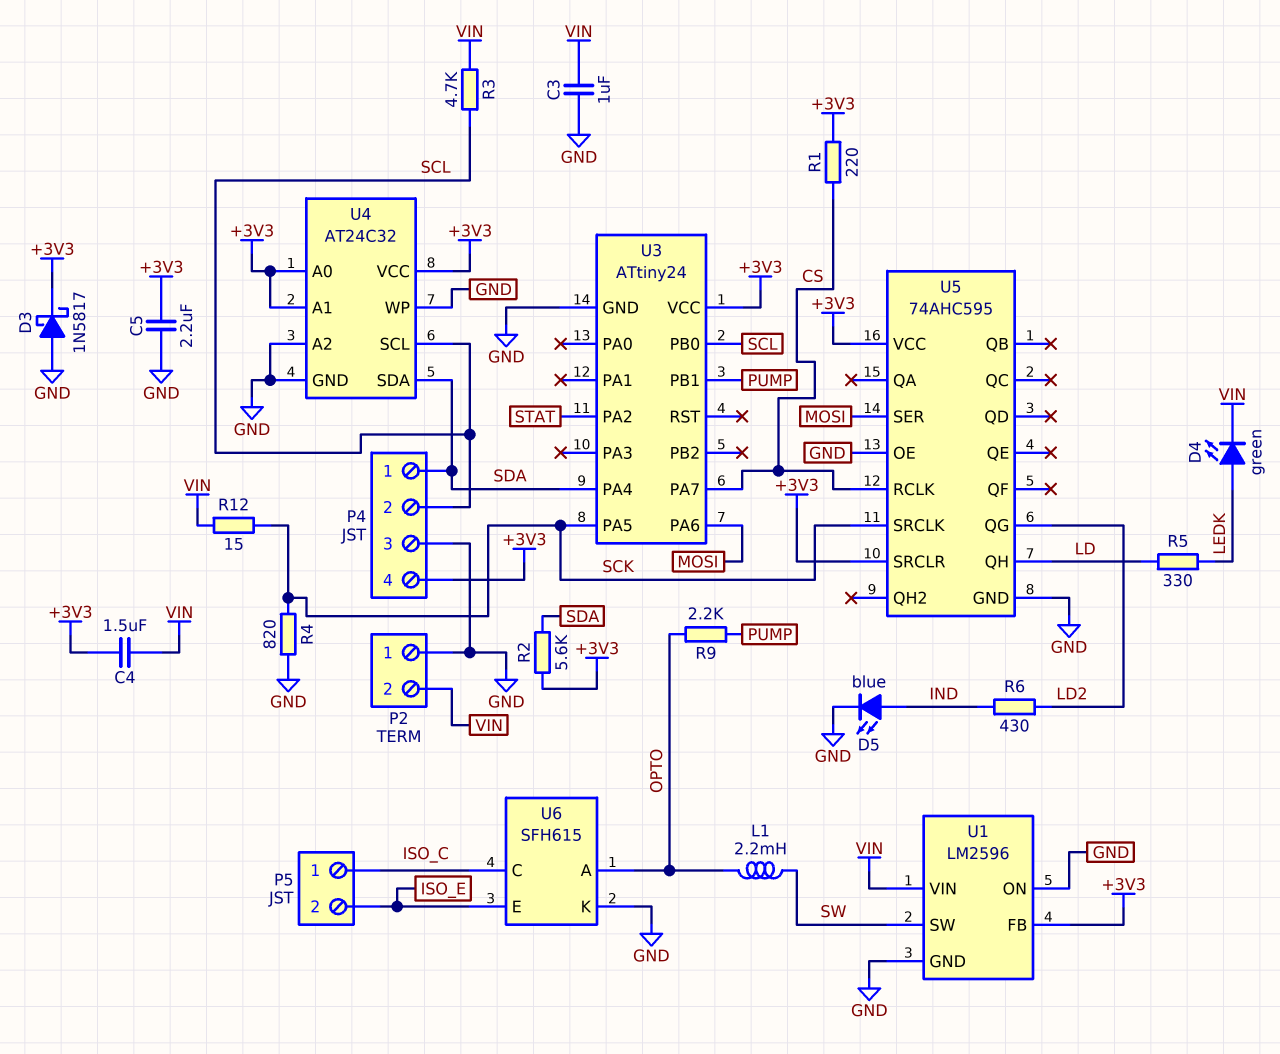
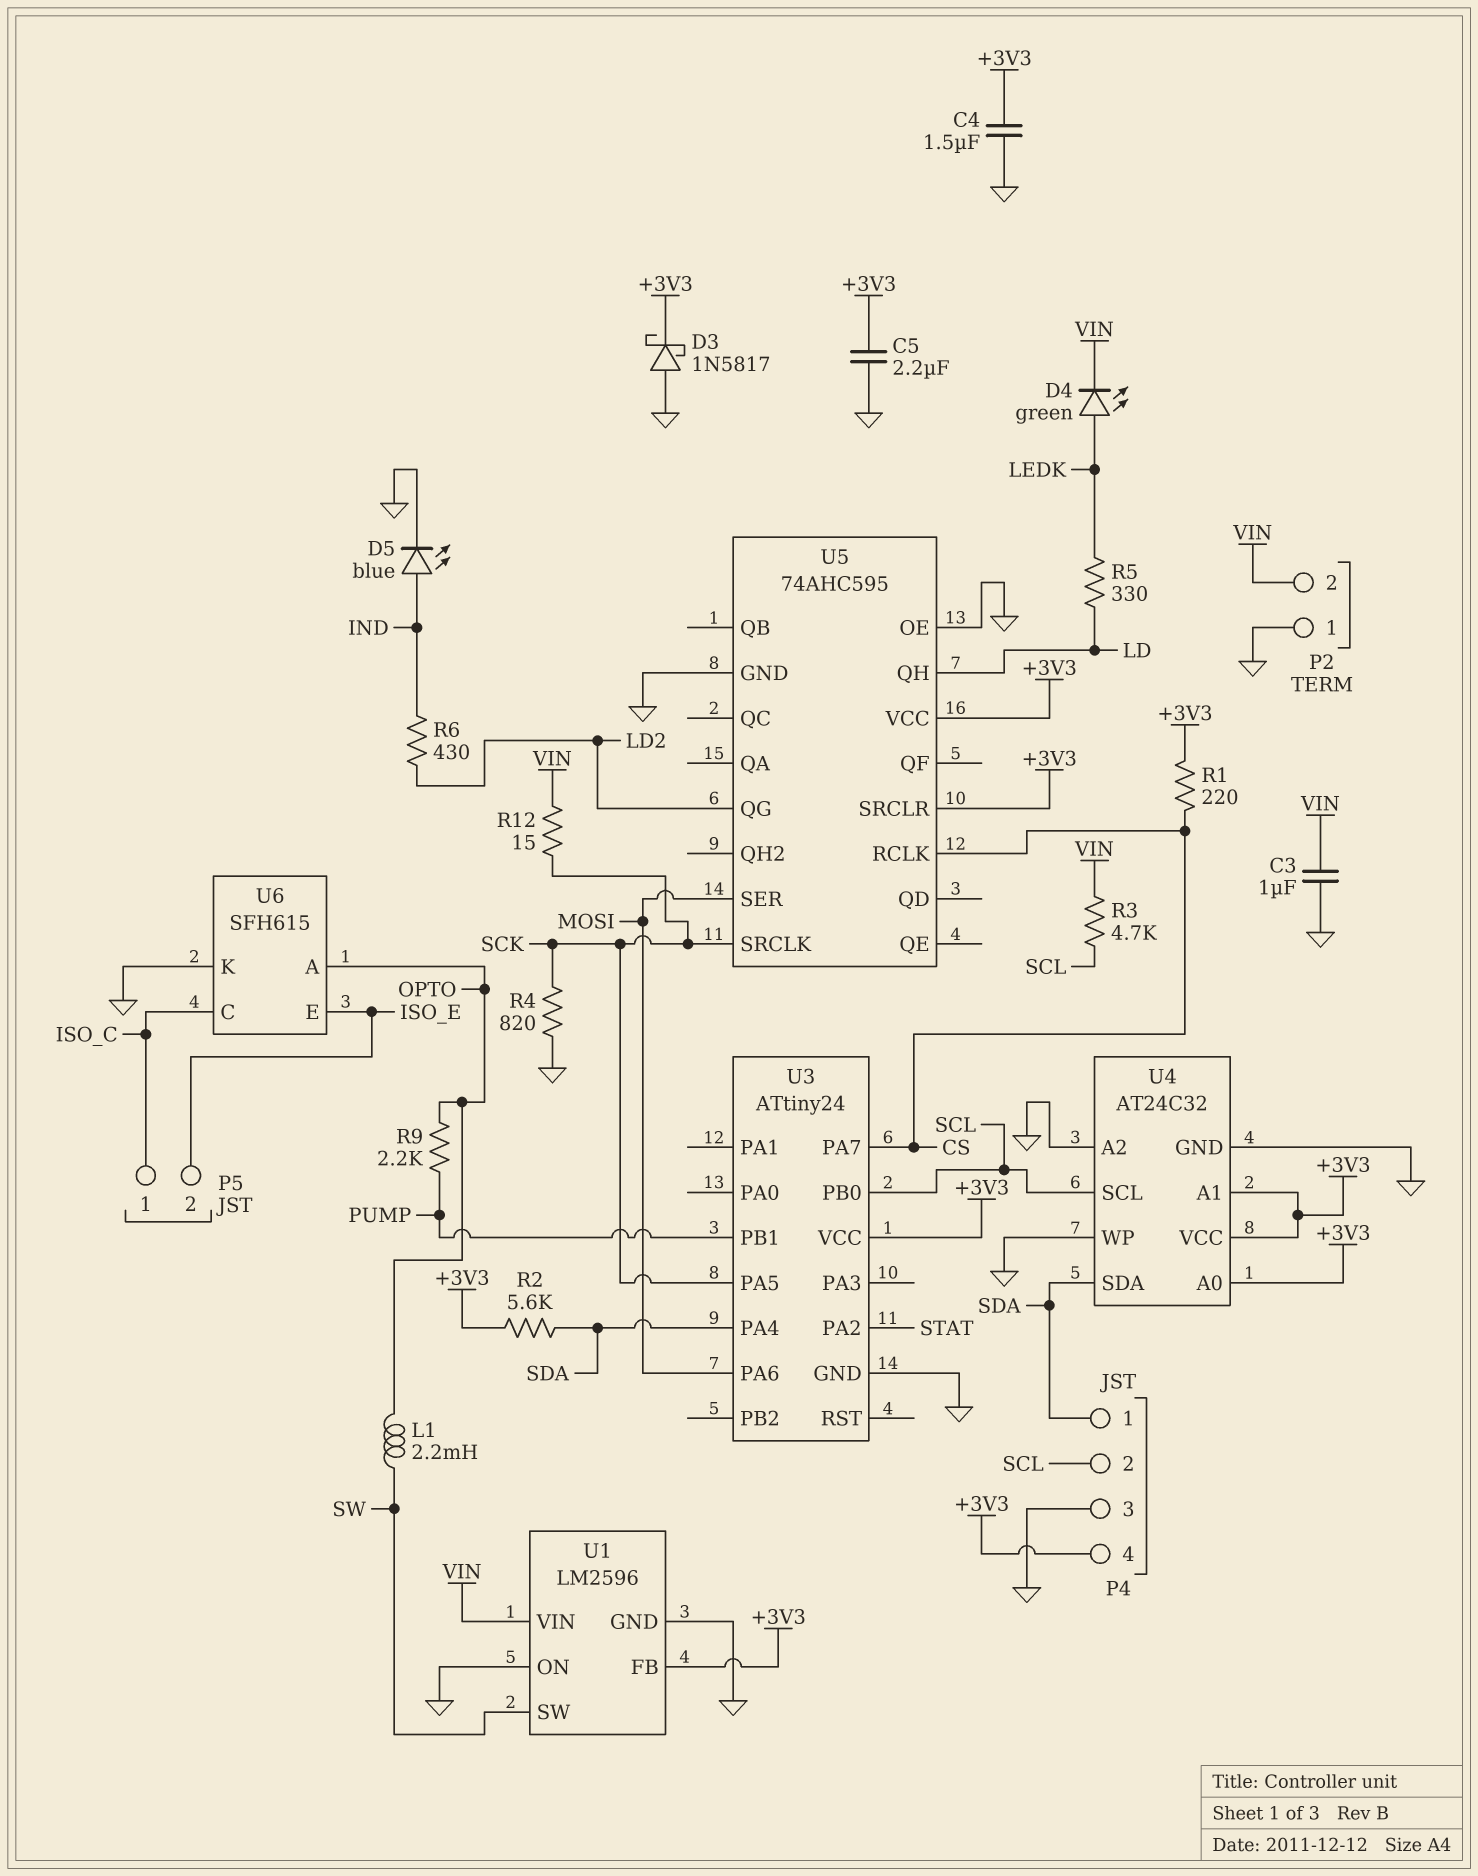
C4: 1.5uF (+3V3, VIN) -> 1.5uF (+3V3, GND)

